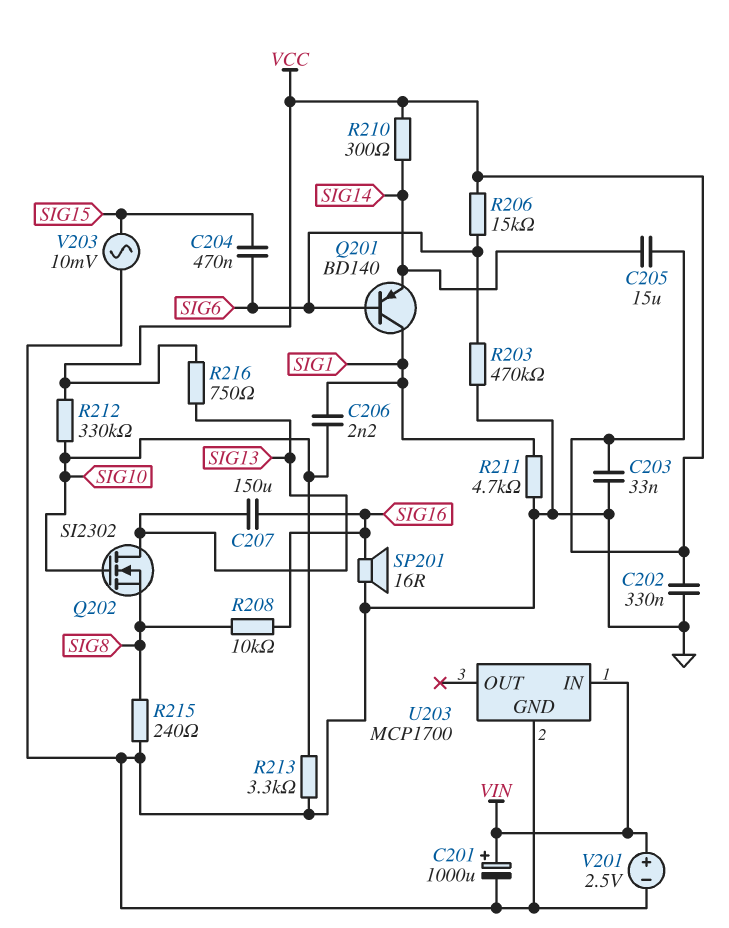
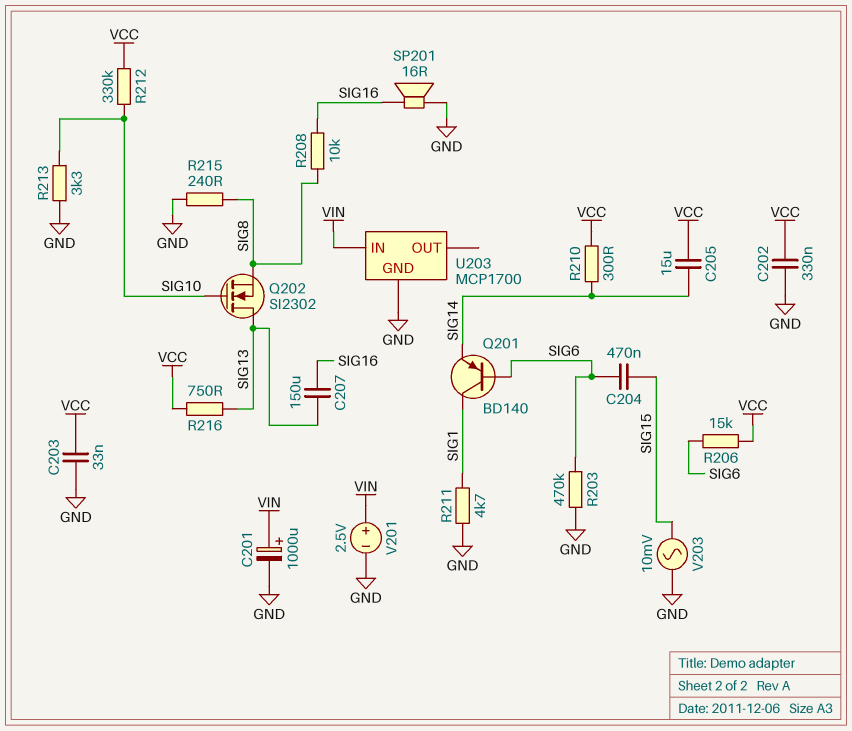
C206: 2.2nF (SIG1, SIG10) -> none

